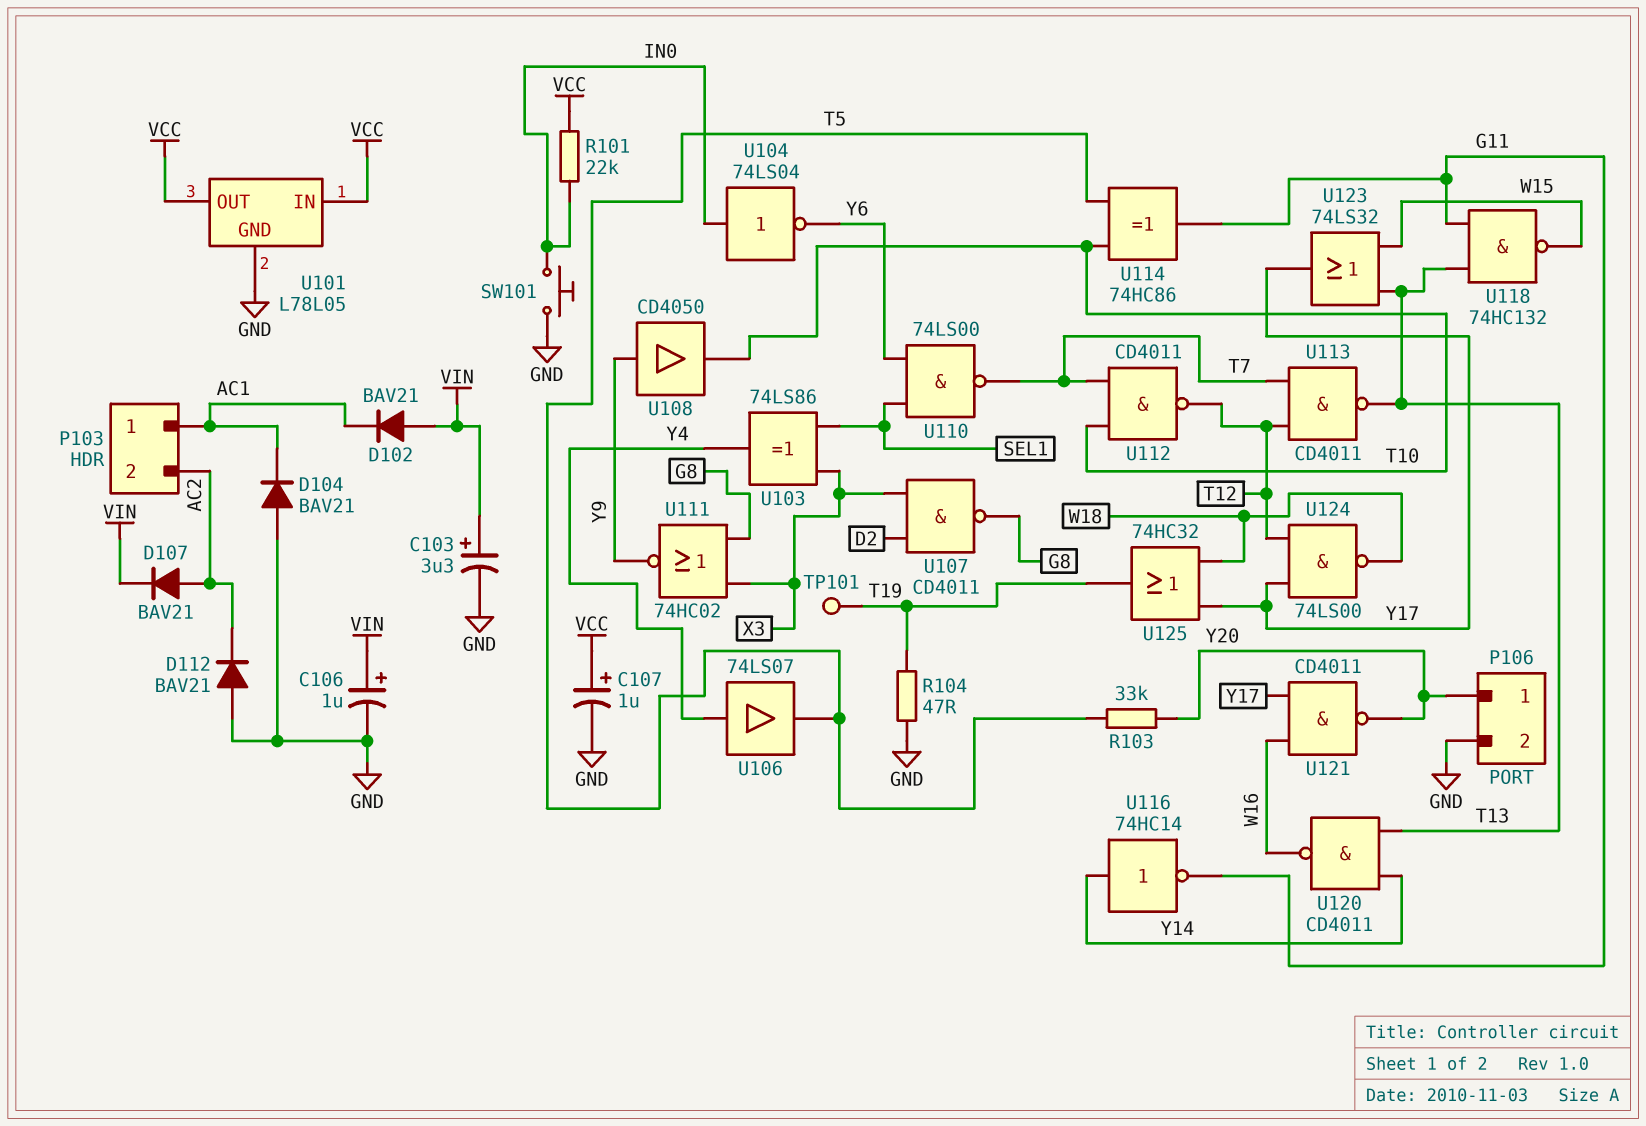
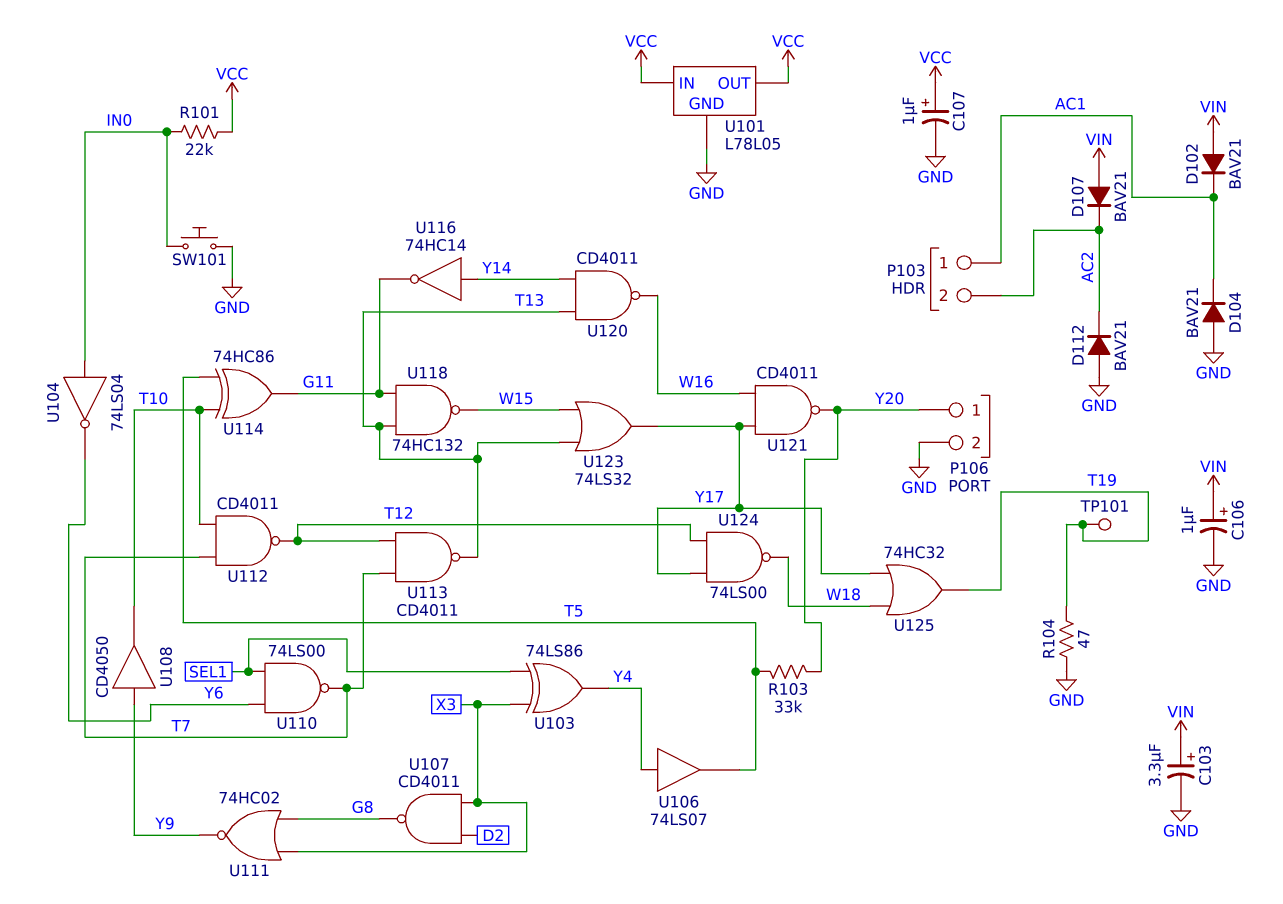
D107: diode BAV21 (A AC2, K VIN) -> diode BAV21 (A VIN, K AC2)

